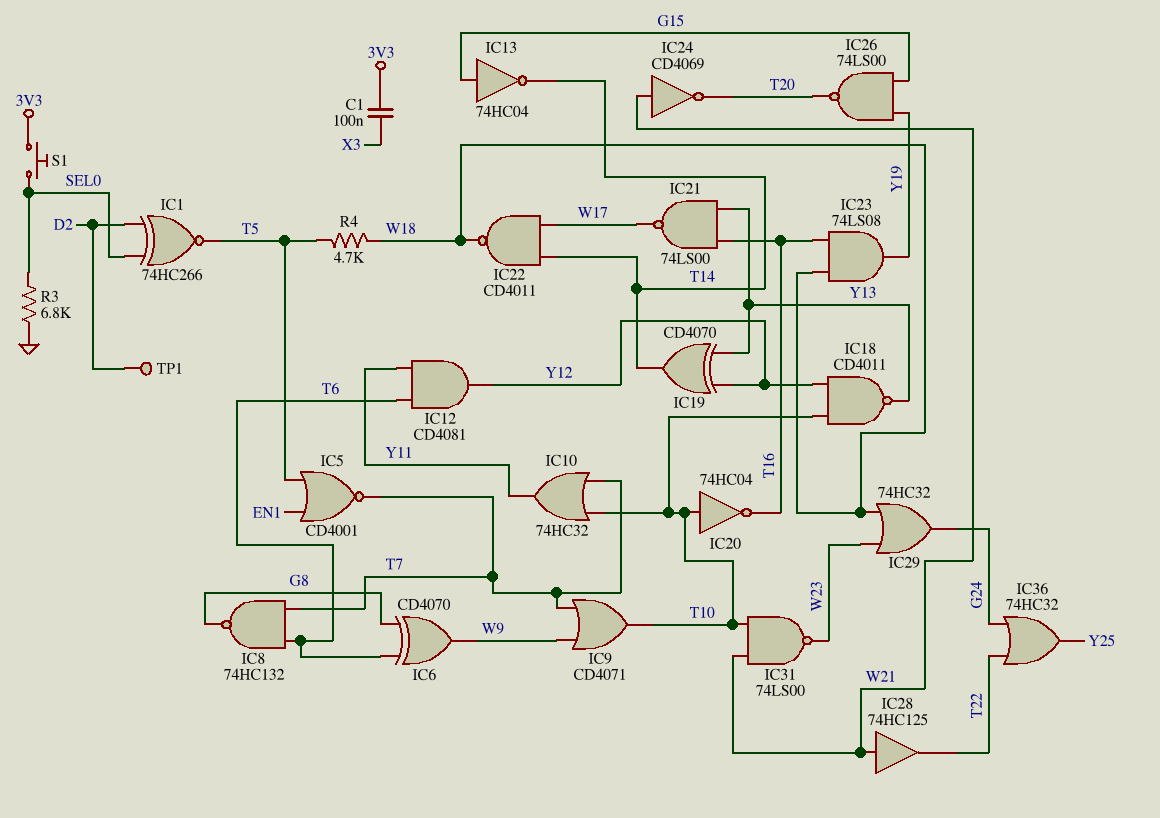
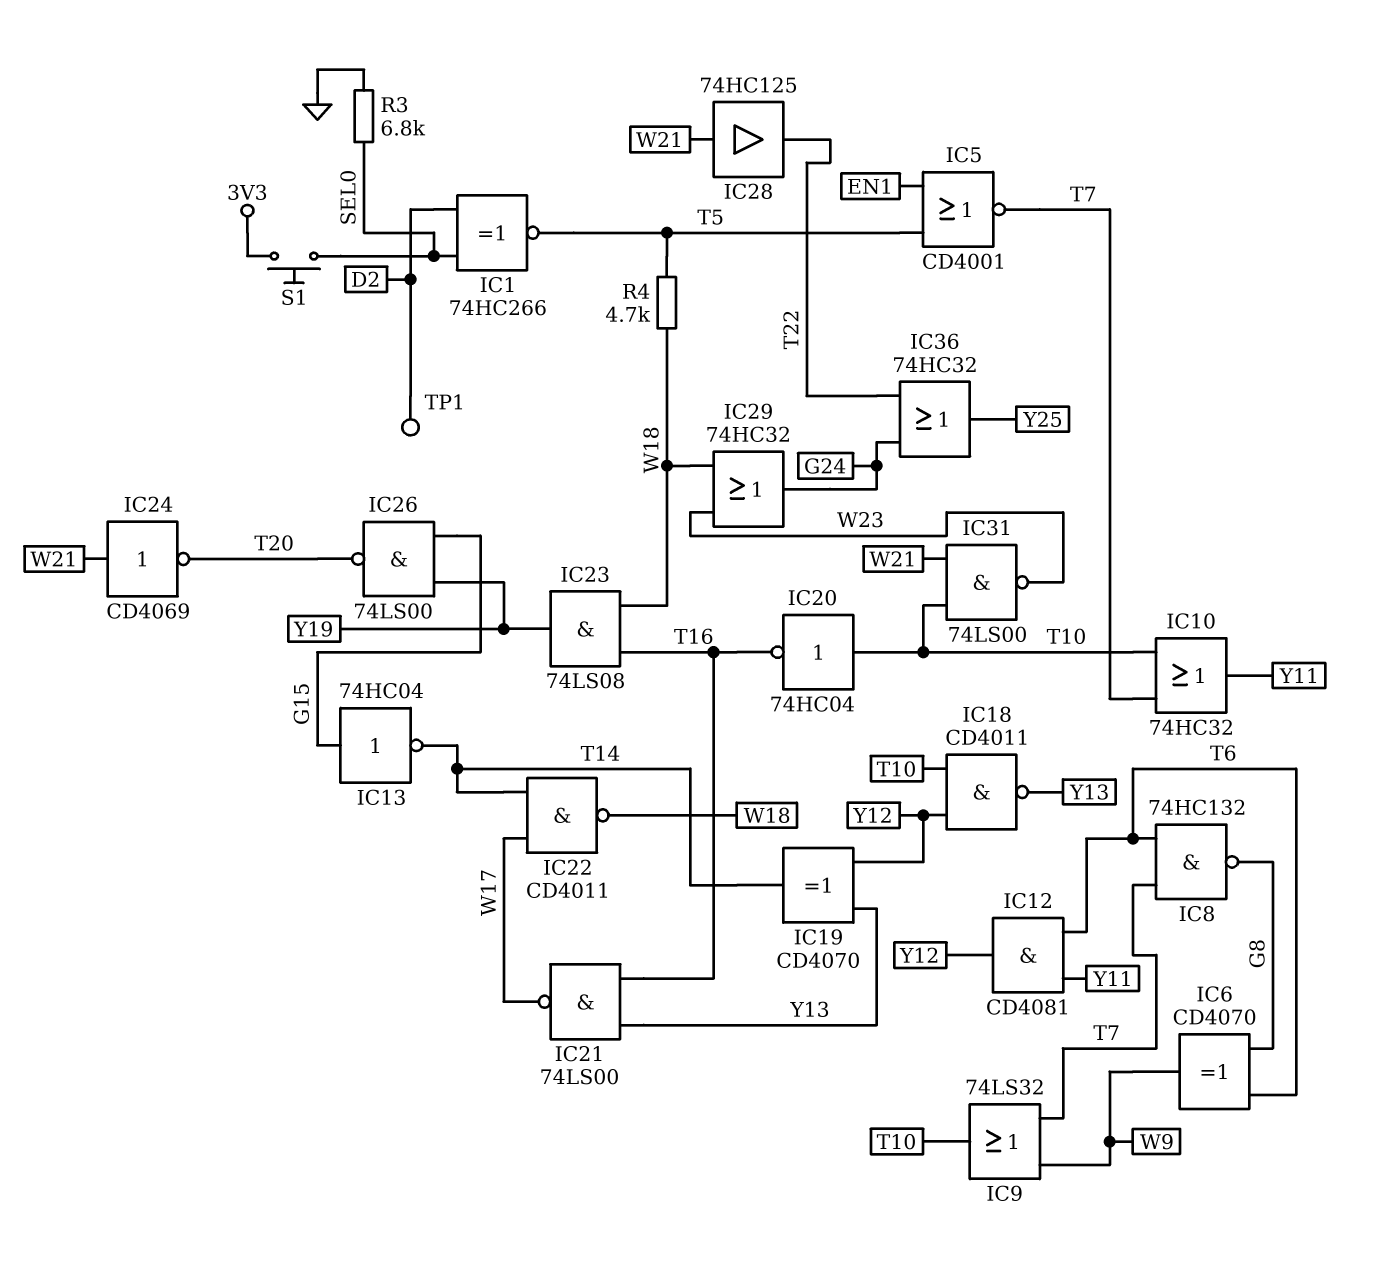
C1: 100nF (3V3, X3) -> none
IC9: OR CD4071 (in T7, in W9, out T10) -> OR 74LS32 (in T7, in W9, out T10)

